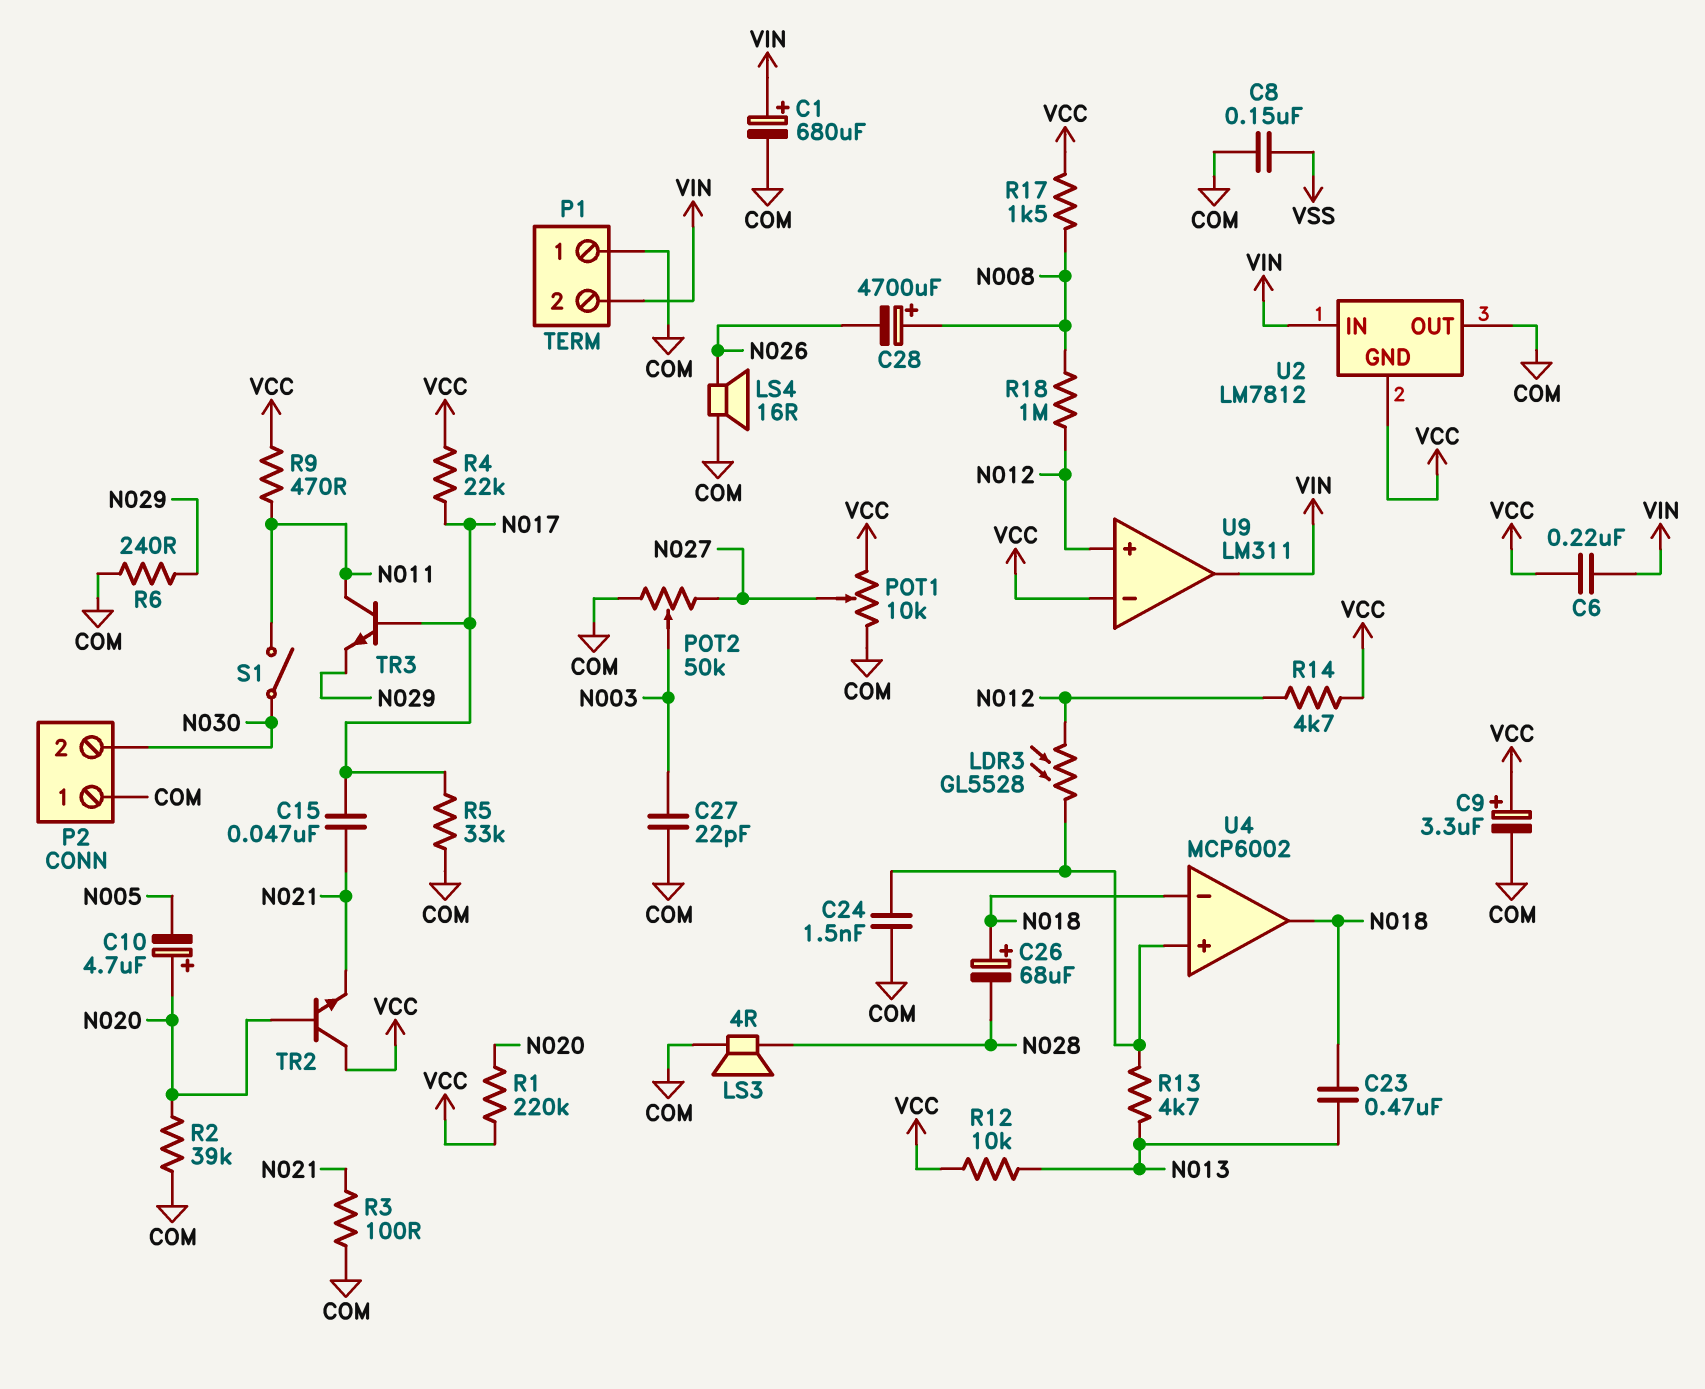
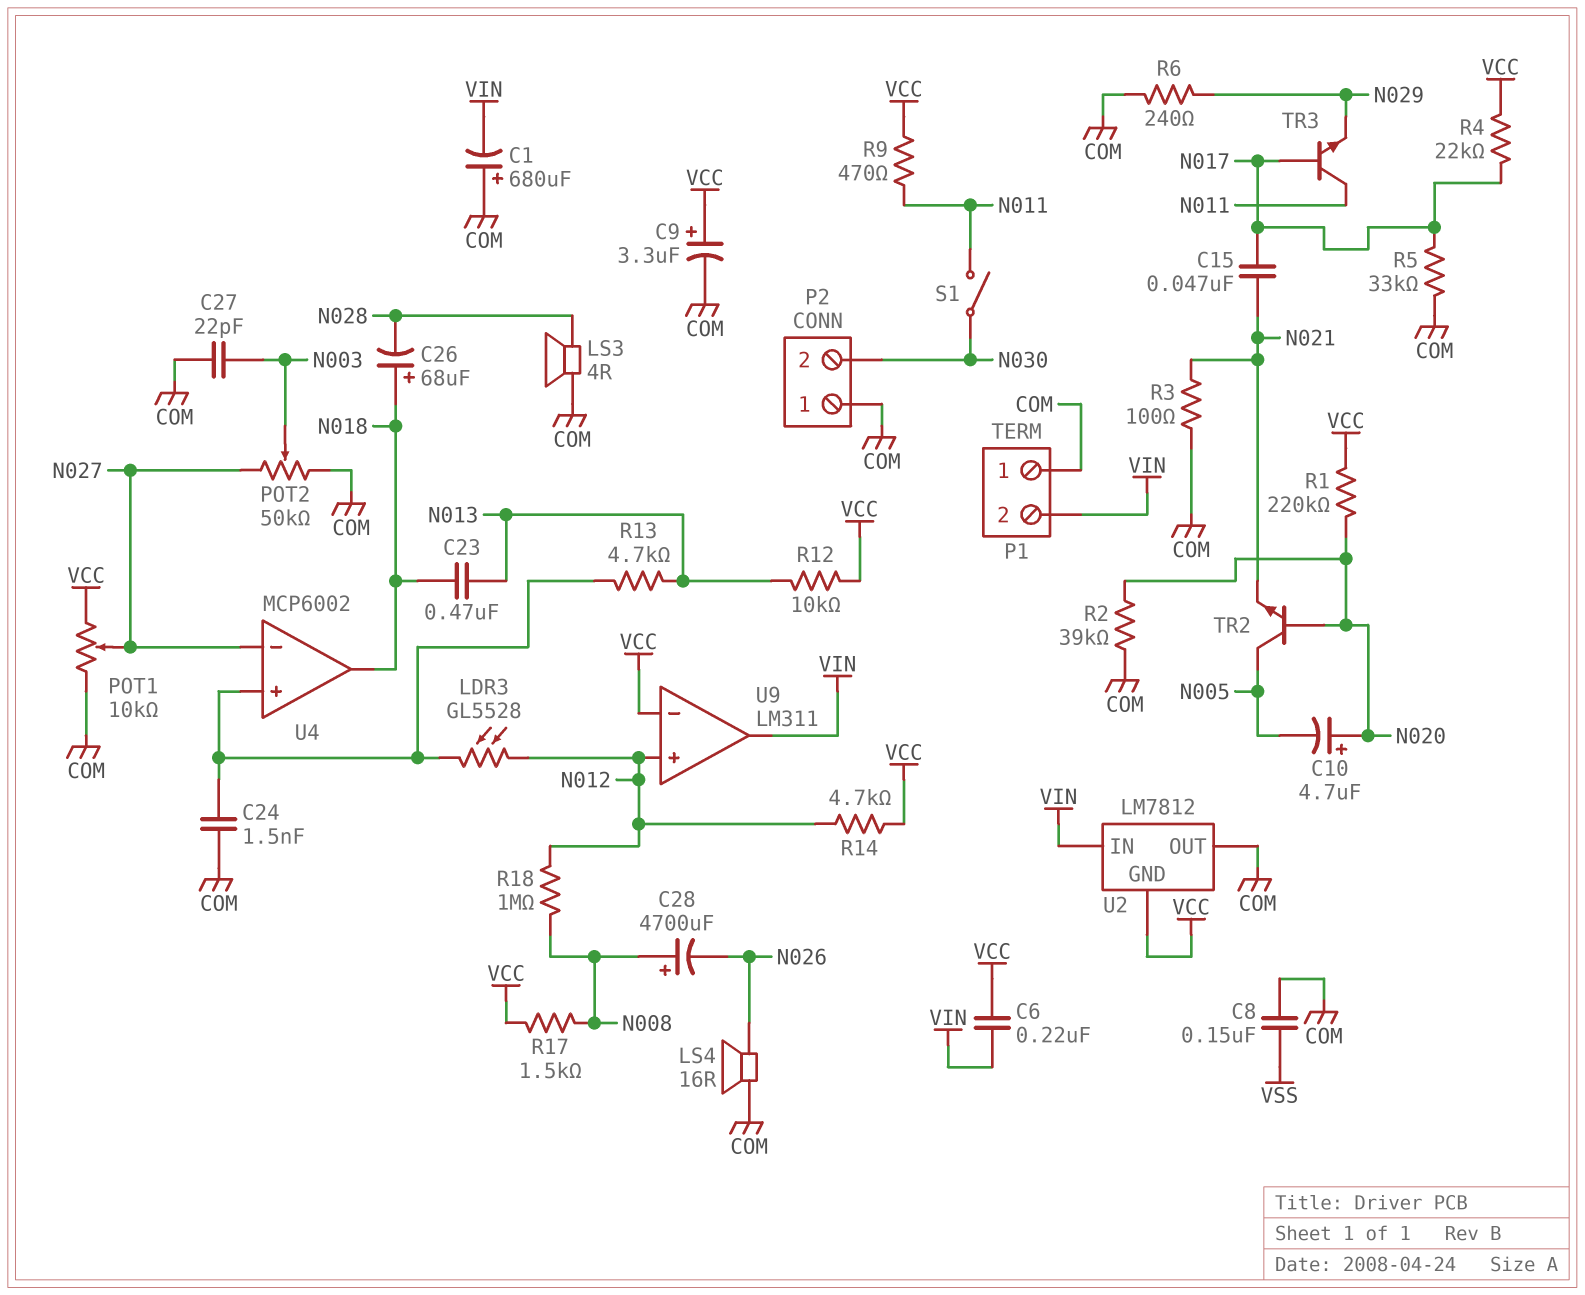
C1: 680uF (plus VIN, minus COM) -> 680uF (plus COM, minus VIN)
TR2: NPN (B N020, C VCC, E N021) -> NPN (B N020, C N005, E N021)
U4 pin in-: N018 -> N027

